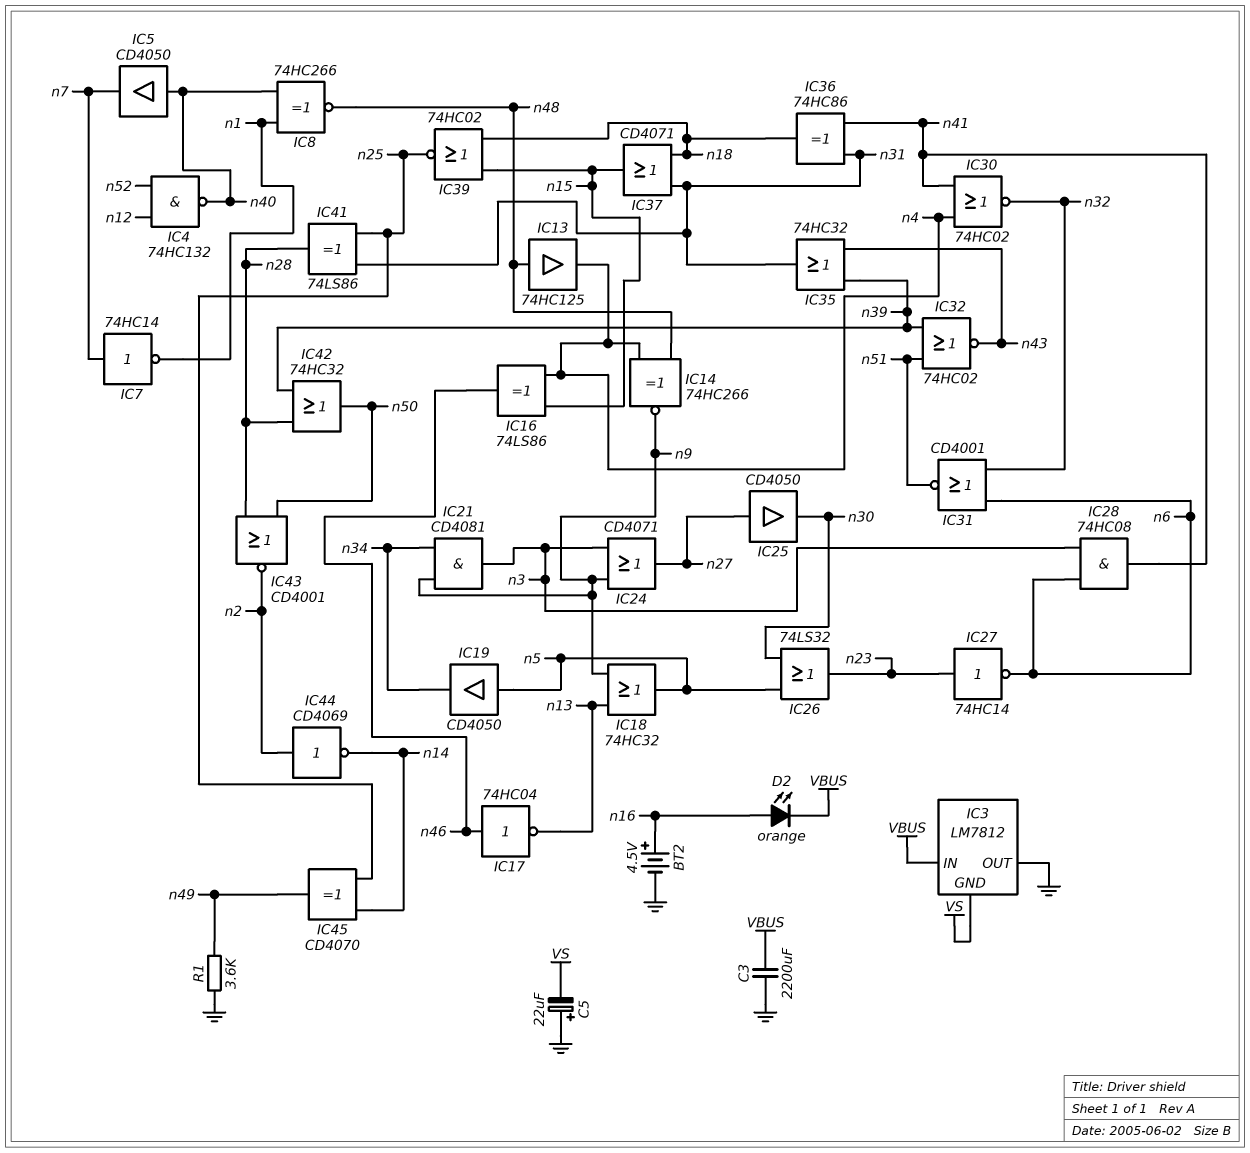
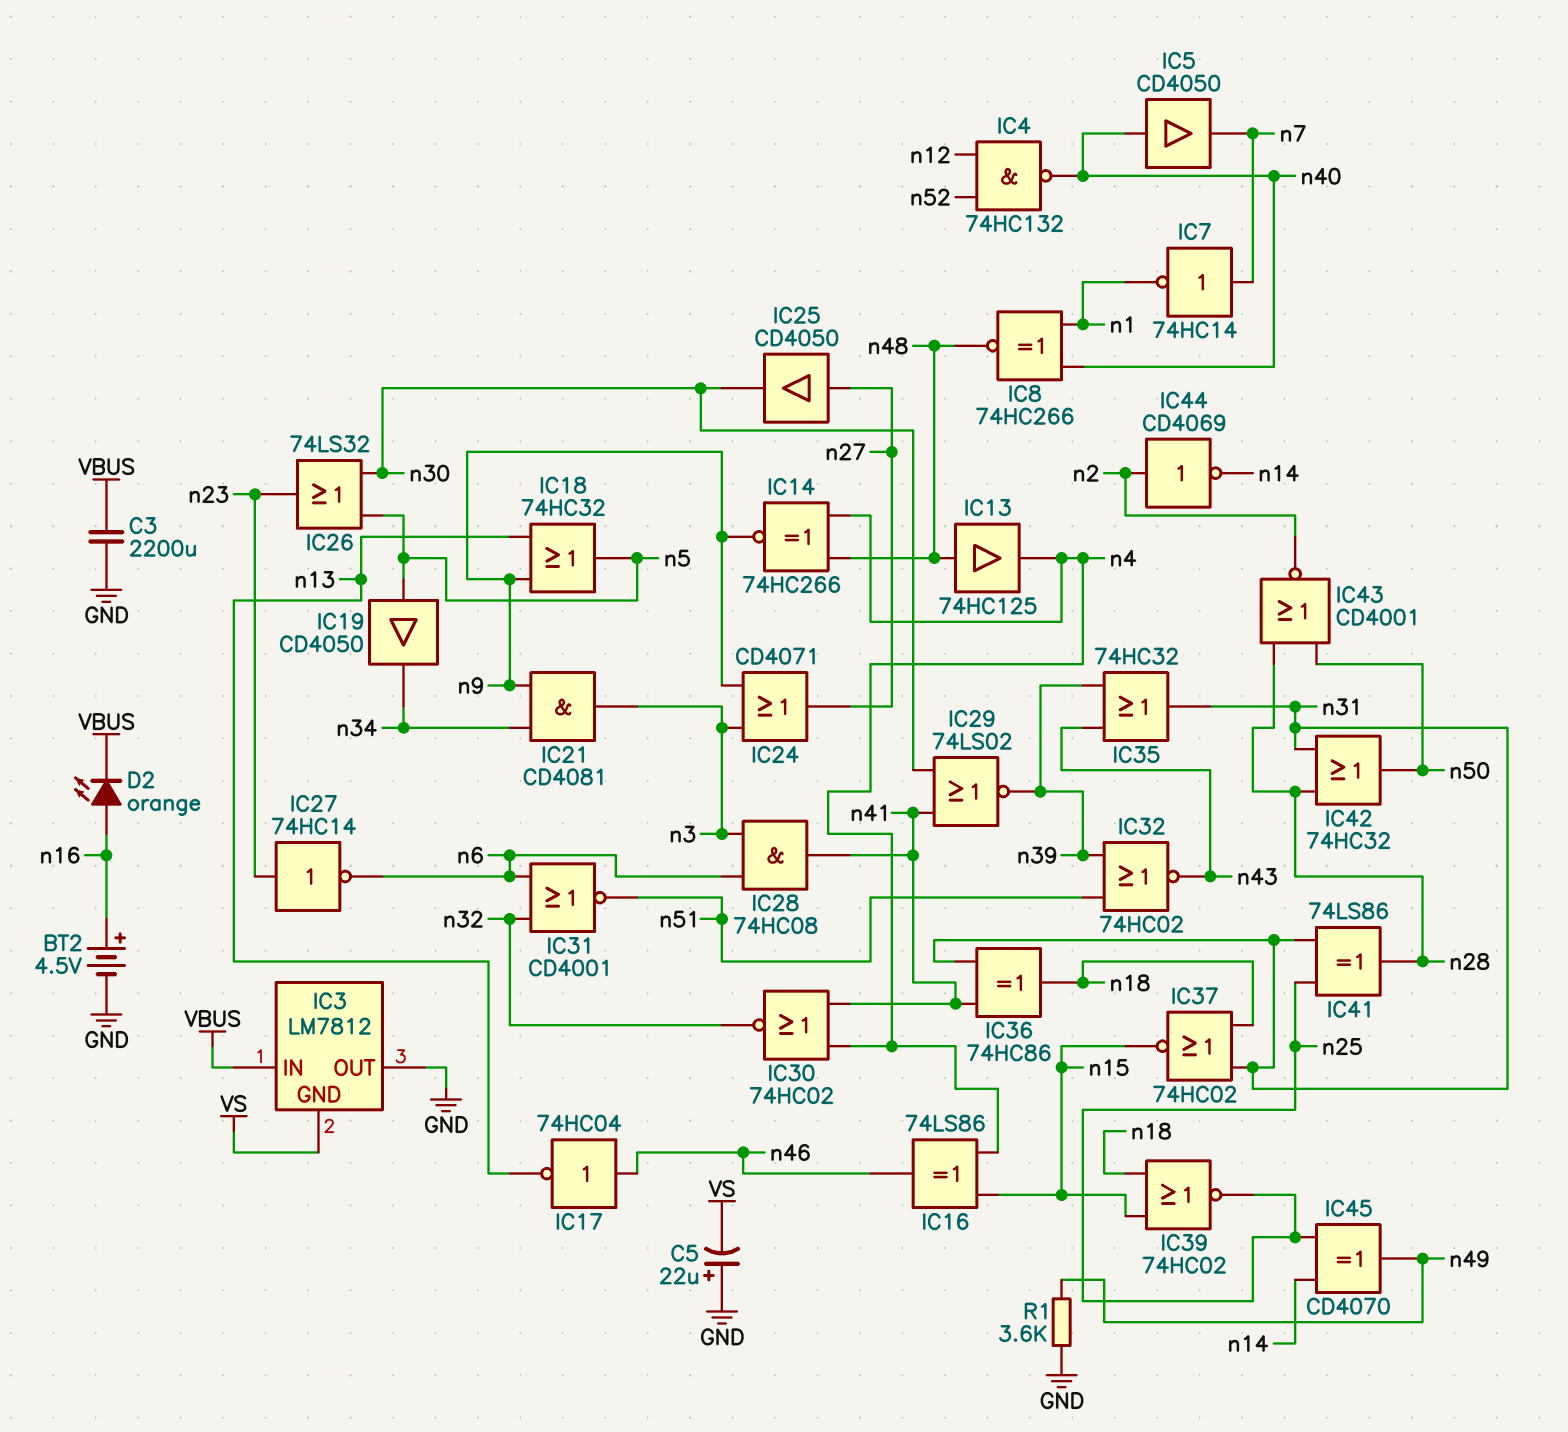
IC29: none -> NOR 74LS02 (in n30, in n41, out n39)
IC37: OR CD4071 (in n18, in n31, out n15) -> NOR 74HC02 (in n18, in n31, out n15)
IC42: OR 74HC32 (in n28, in n39, out n50) -> OR 74HC32 (in n28, in n31, out n50)

